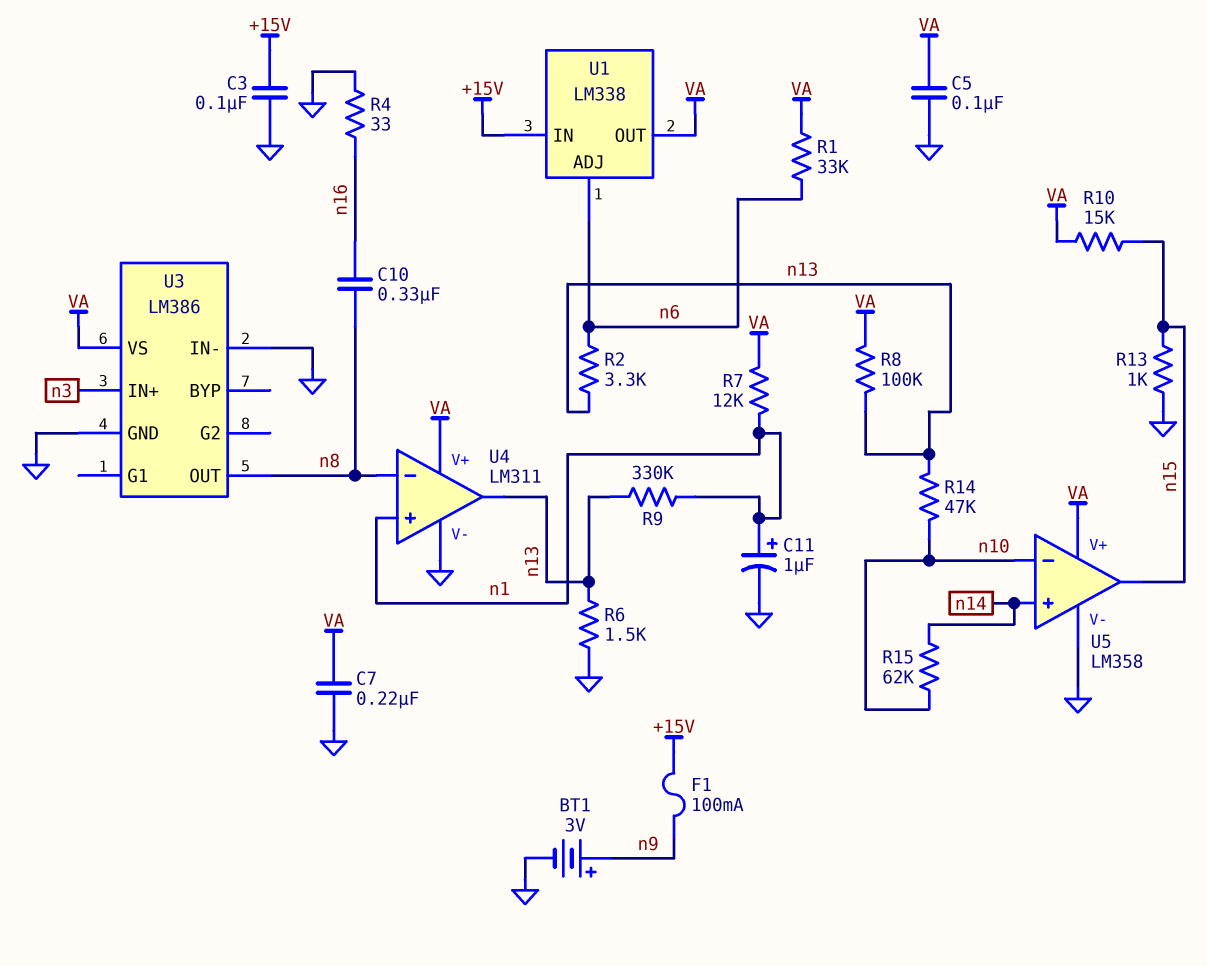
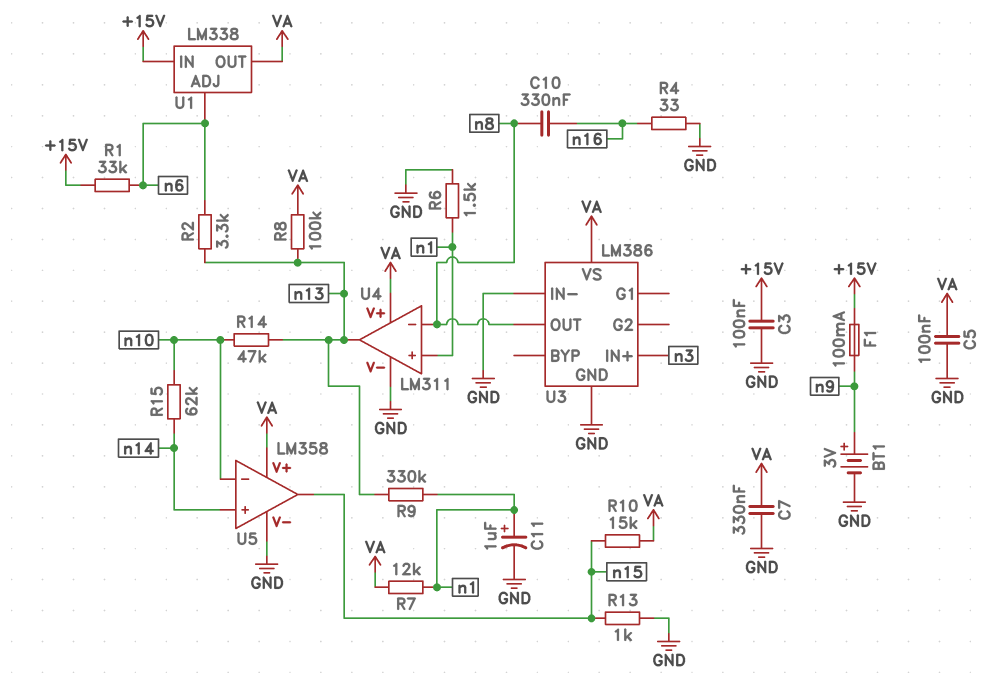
C7: 220nF (GND, VA) -> 330nF (GND, VA)
R1: 33k (VA, n6) -> 33k (+15V, n6)
R6: 1.5k (GND, n13) -> 1.5k (GND, n1)

